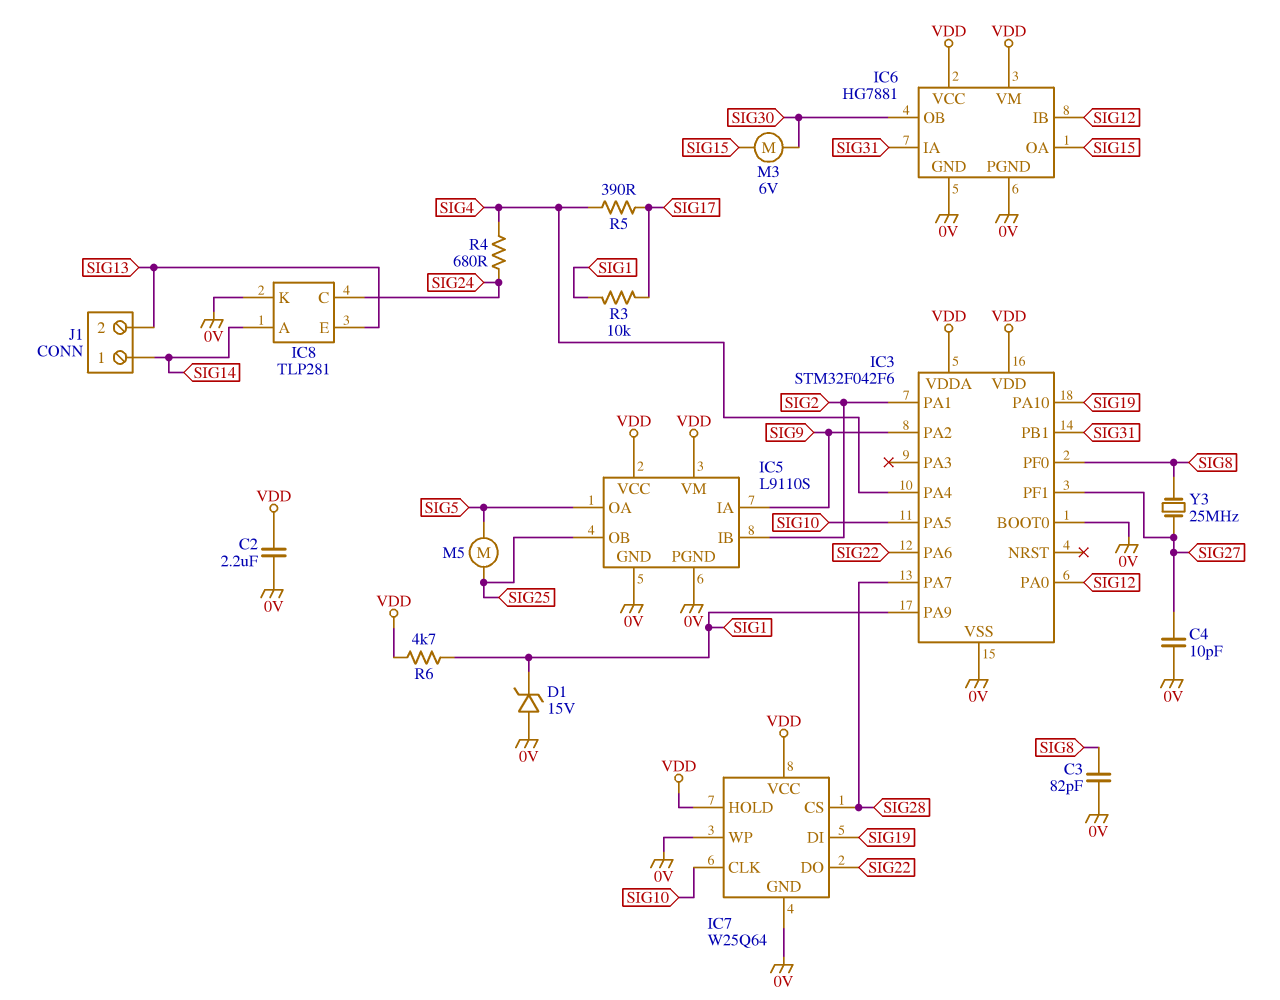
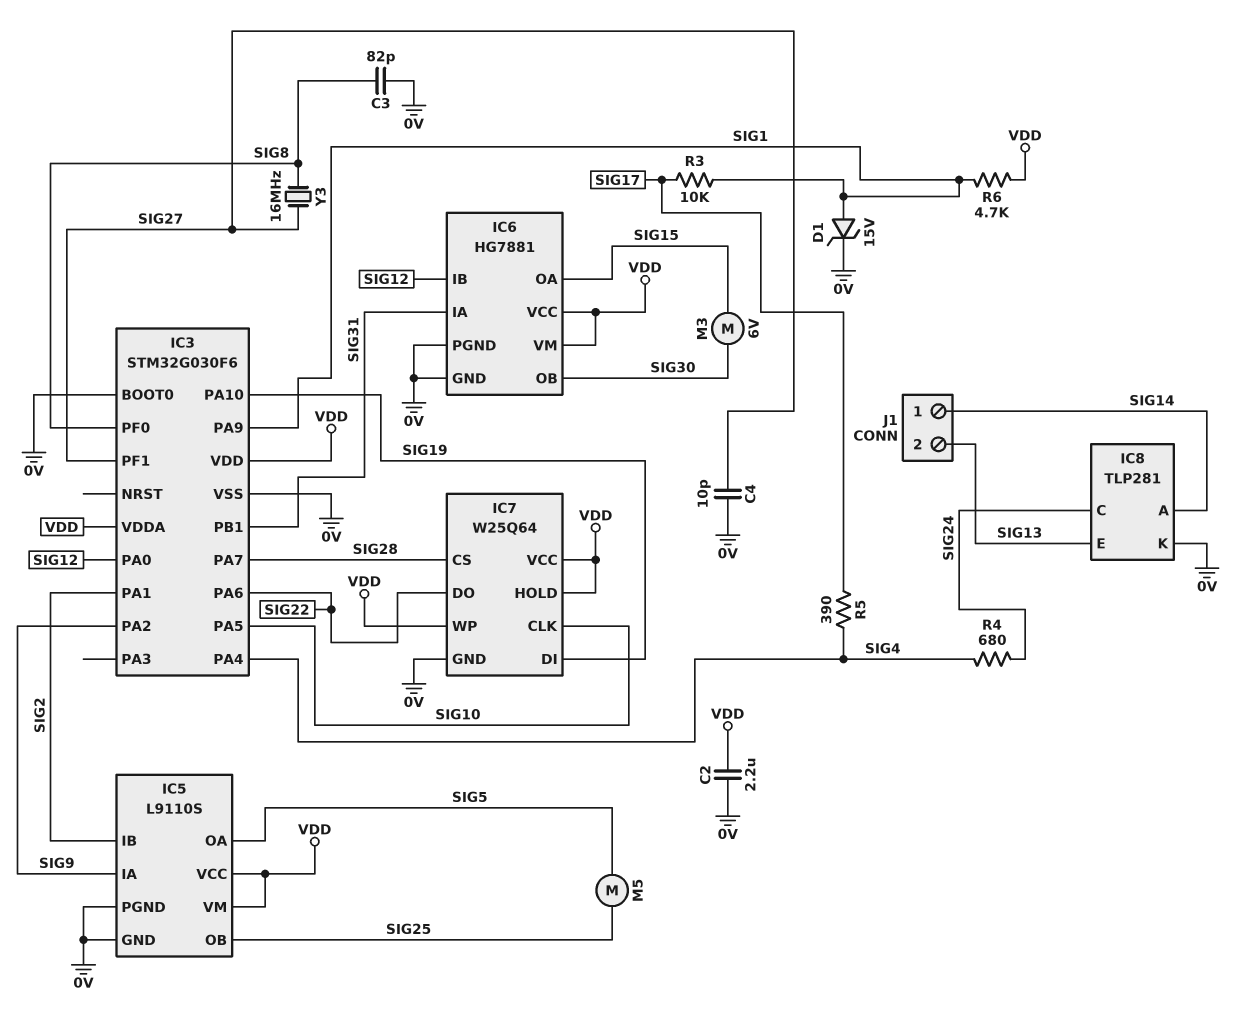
D1: zener 15V (A 0V, K SIG1) -> zener 15V (A SIG1, K 0V)
IC3: STM32F042F6 -> STM32G030F6
IC7 pin WP: 0V -> VDD
Y3: 25MHz (SIG8, SIG27) -> 16MHz (SIG8, SIG27)

